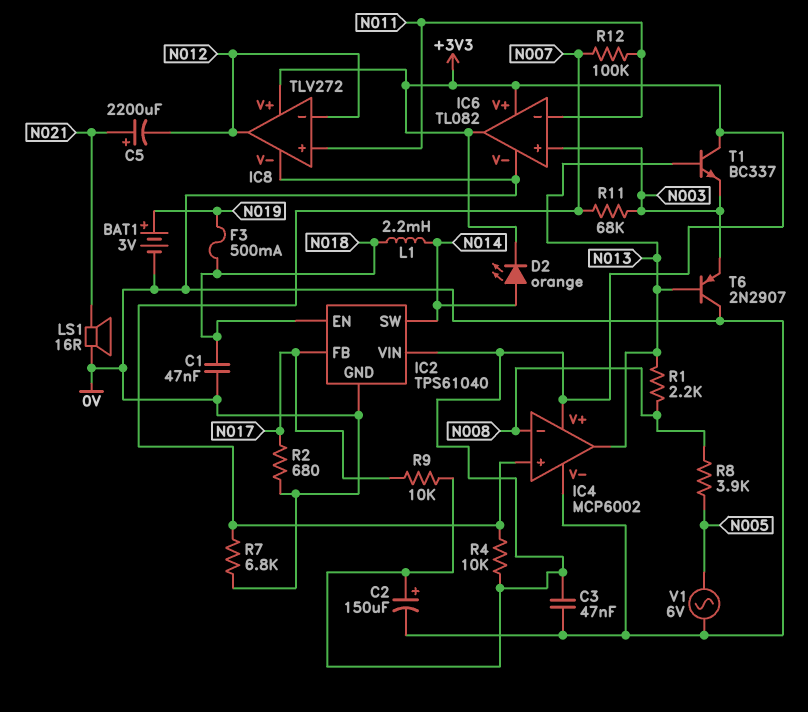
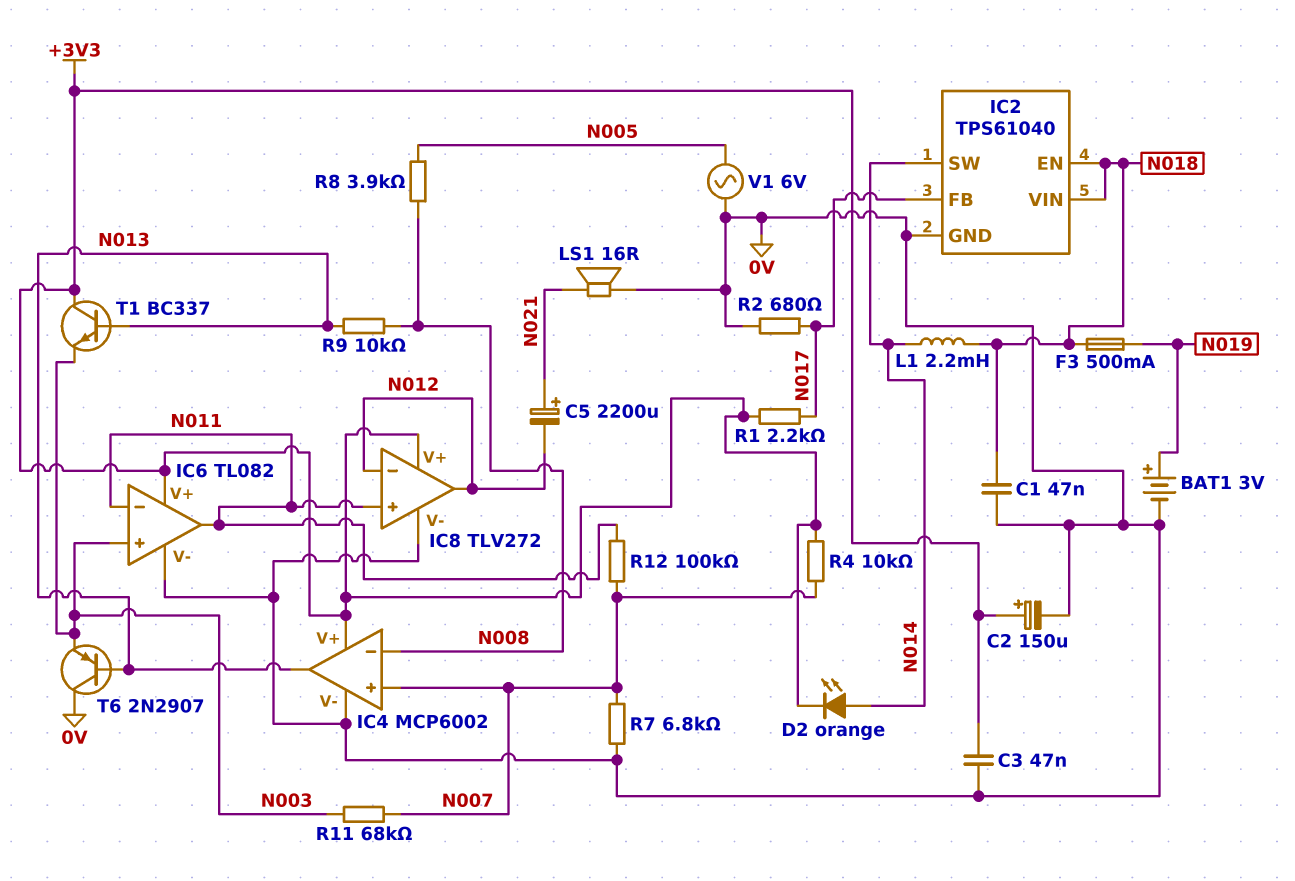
IC2 pin VIN: +3V3 -> N018
IC6 pin out: +3V3 -> N011
R1: 2.2k (N008, N013) -> 2.2k (+3V3, N017)
R9: 10k (+3V3, N017) -> 10k (N008, N013)

